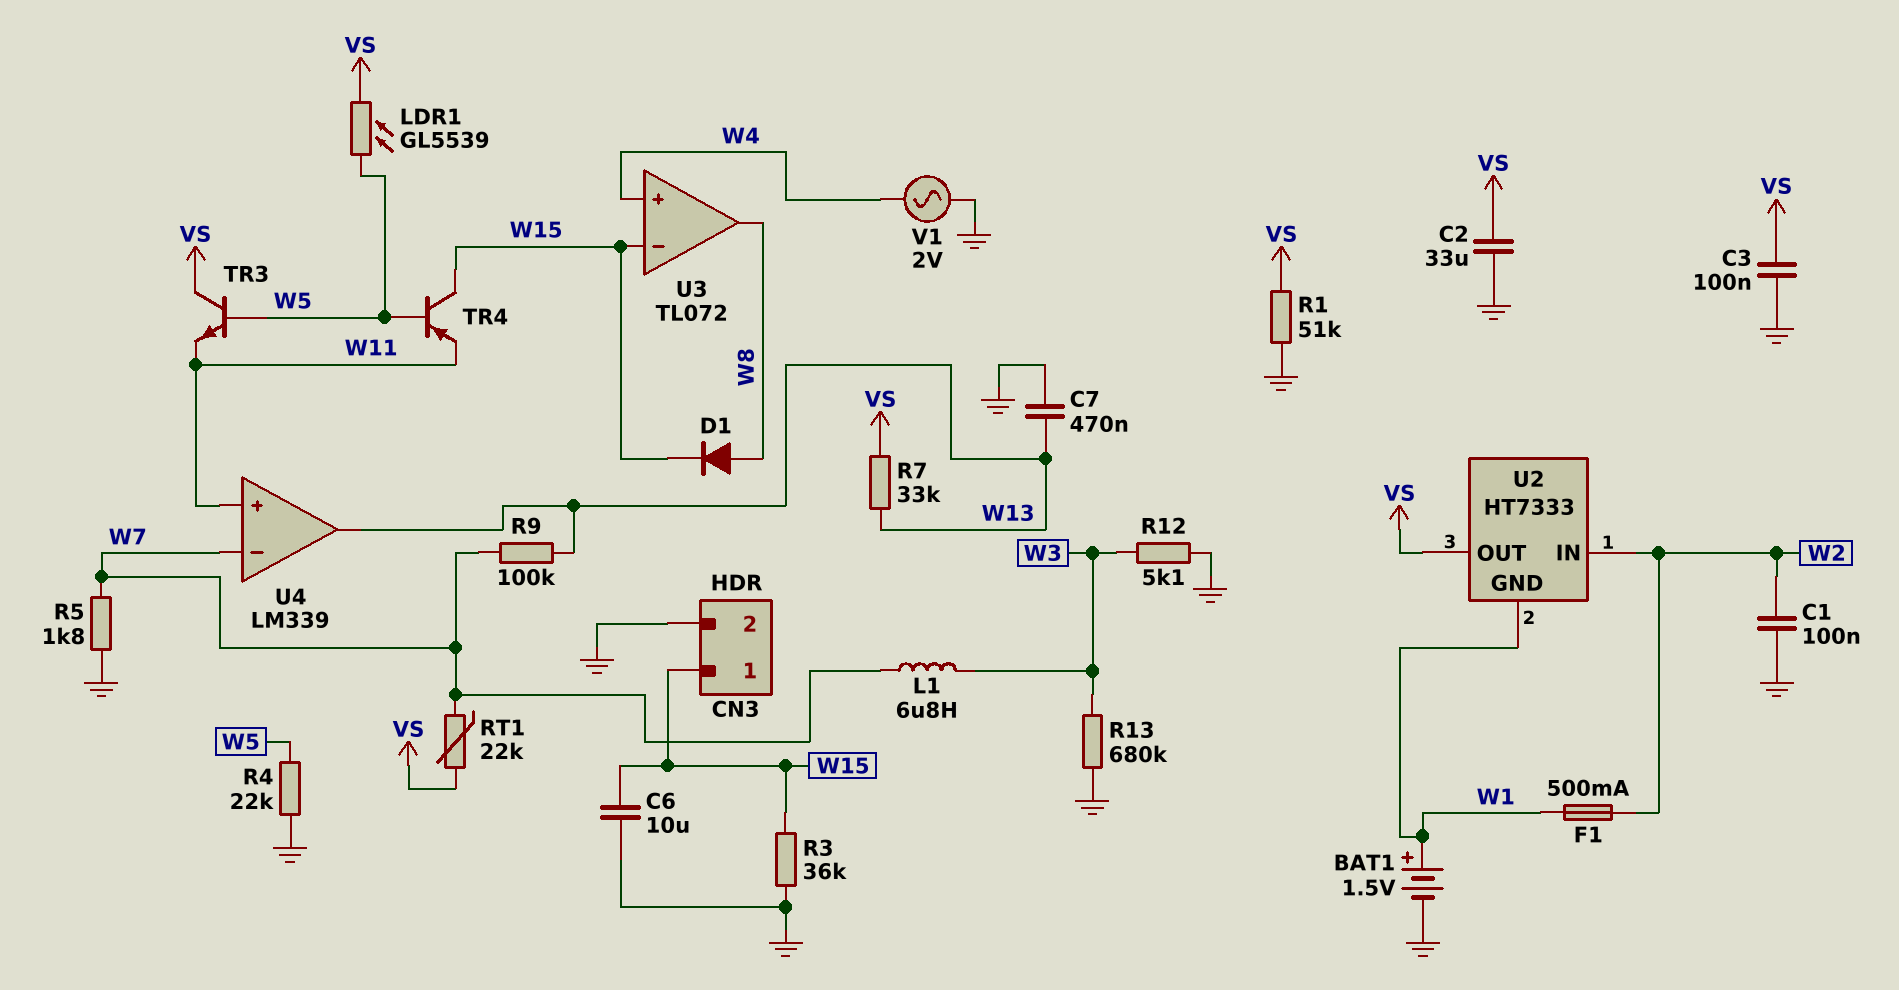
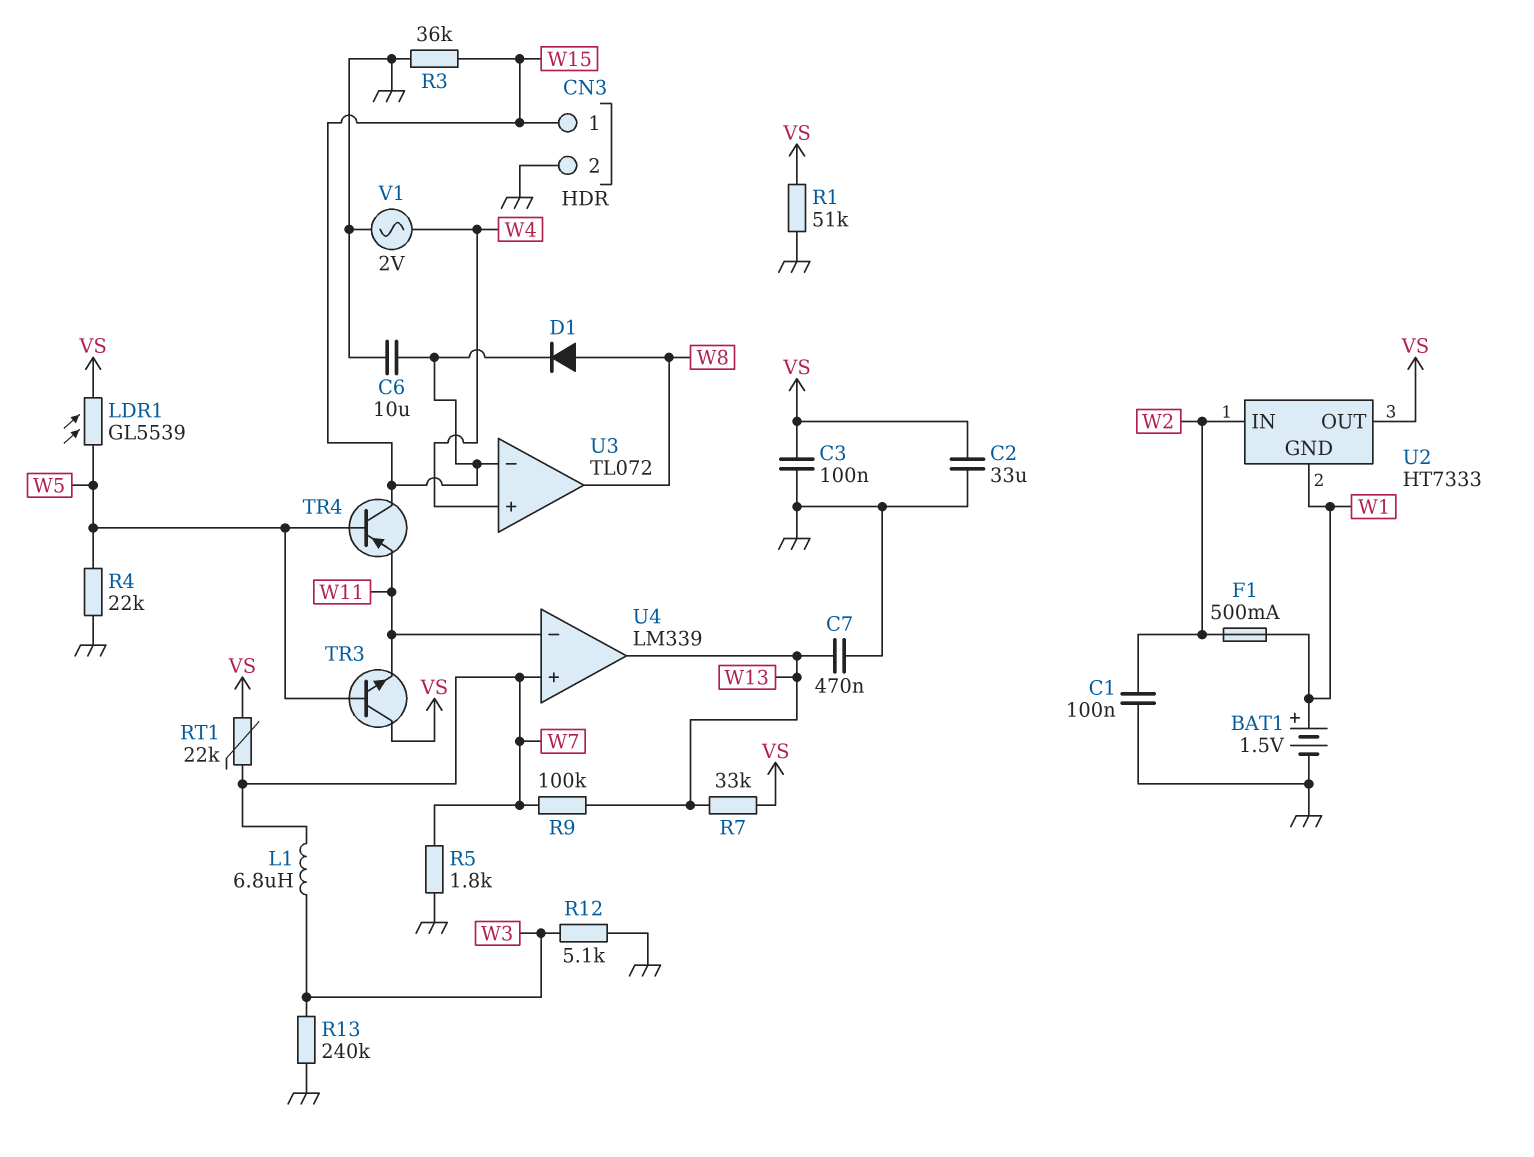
R13: 680k (GND, W3) -> 240k (GND, W3)
U4 pin in+: W11 -> W7
U4 pin in-: W7 -> W11

